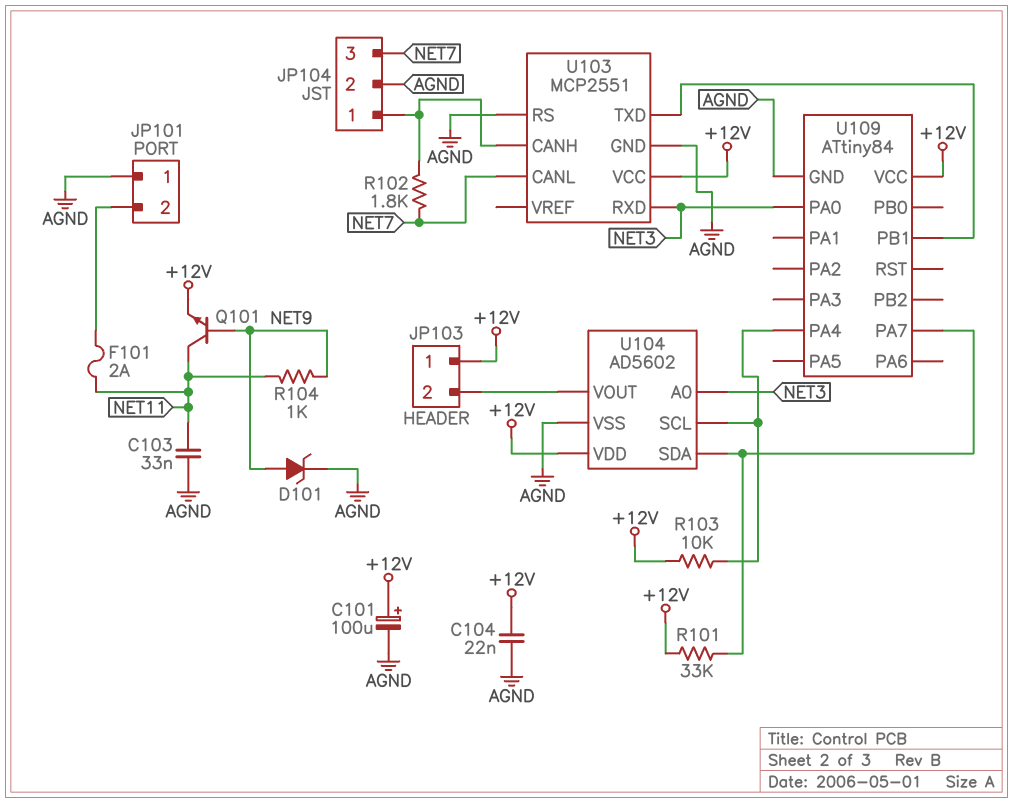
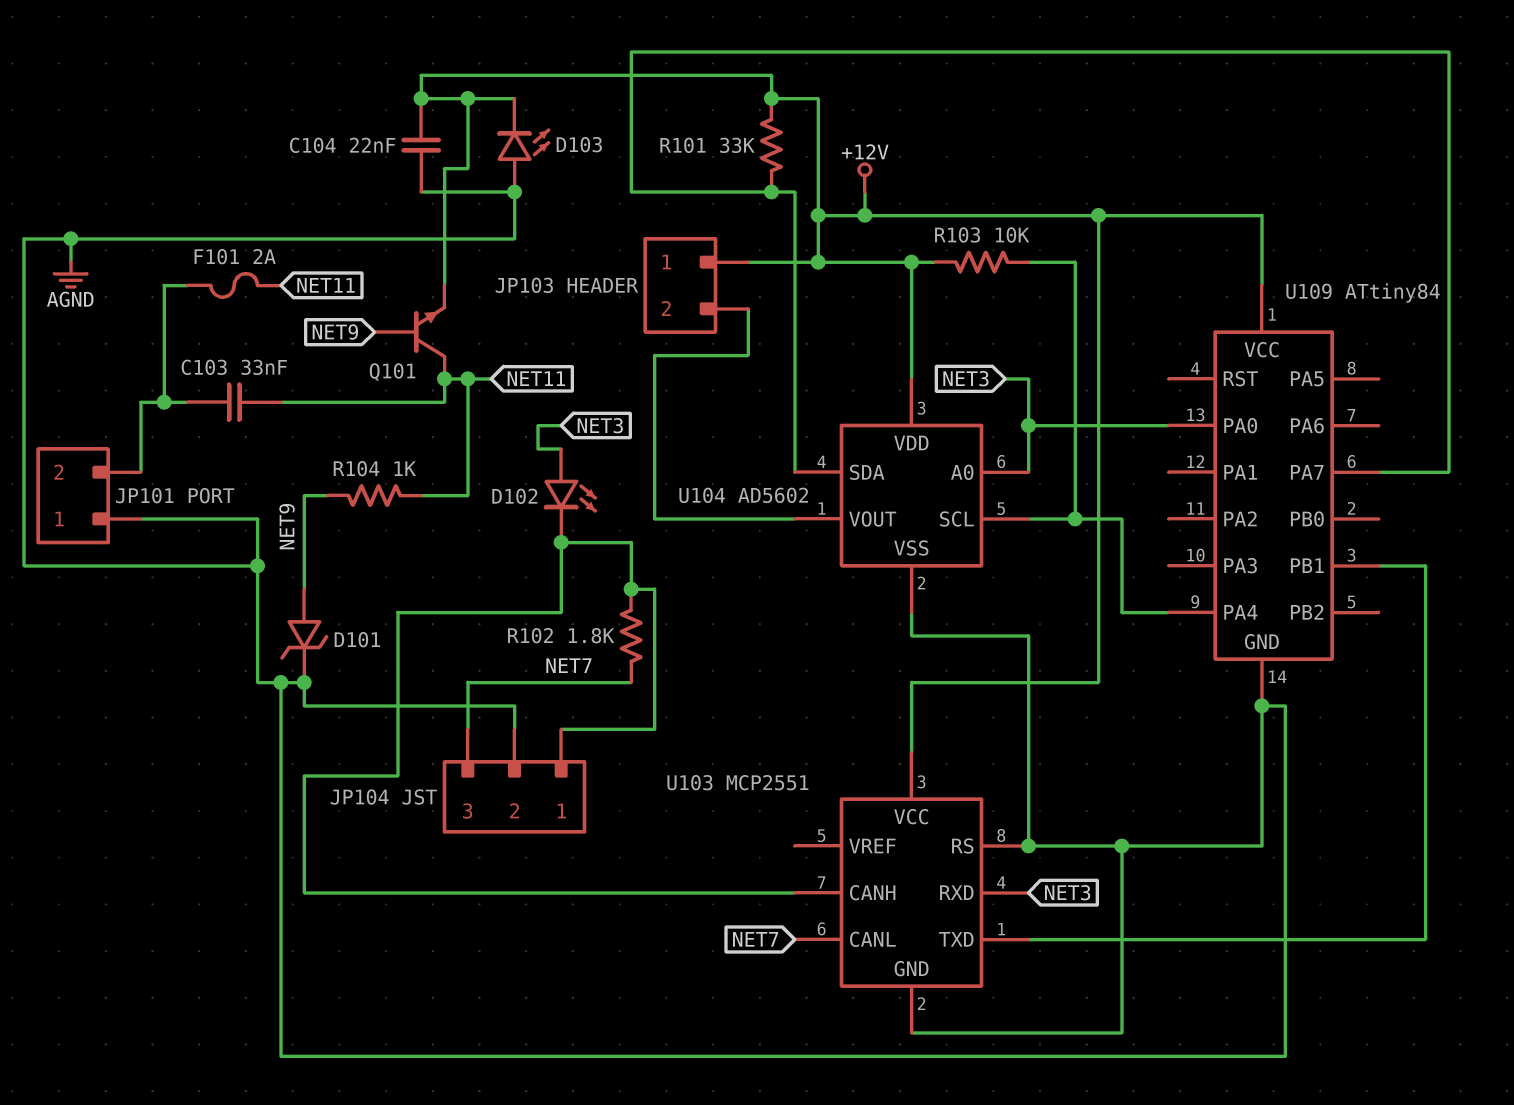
C101: 100uF (plus +12V, minus AGND) -> none
C103: 33nF (AGND, NET11) -> 33nF (JP101/2, NET11)
D102: none -> LED (A NET3, K JP104/1)
D103: none -> LED (A AGND, K +12V)

